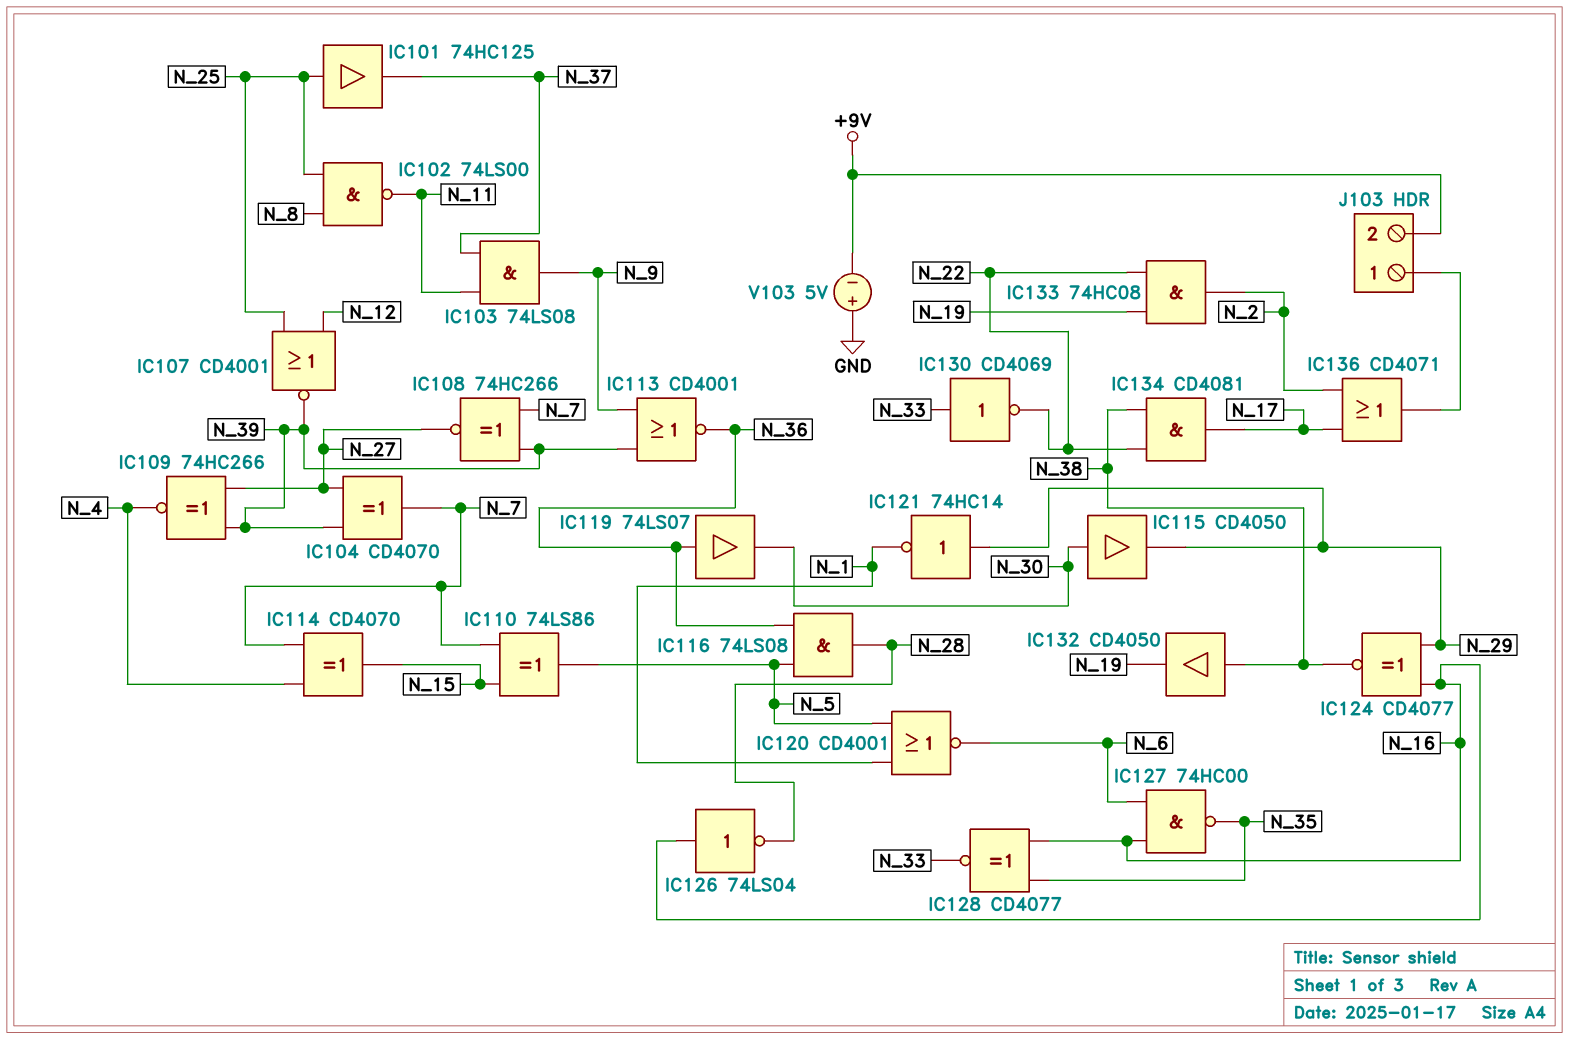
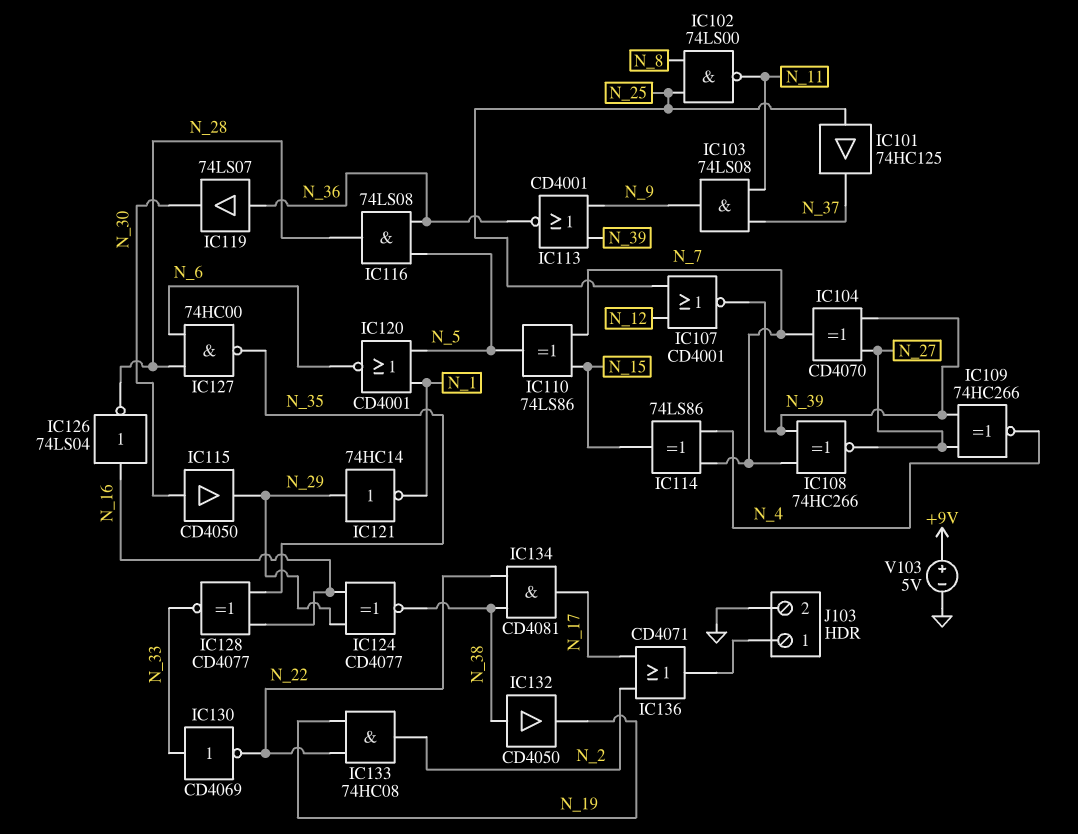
IC114: XOR CD4070 (in N_4, in N_7, out N_15) -> XOR 74LS86 (in N_4, in N_7, out N_15)
IC127: NAND 74HC00 (in N_6, in N_16, out N_35) -> NAND 74HC00 (in N_6, in N_28, out N_35)
J103 pin 2: +9V -> GND
V103: 5V (plus GND, minus +9V) -> 5V (plus +9V, minus GND)

